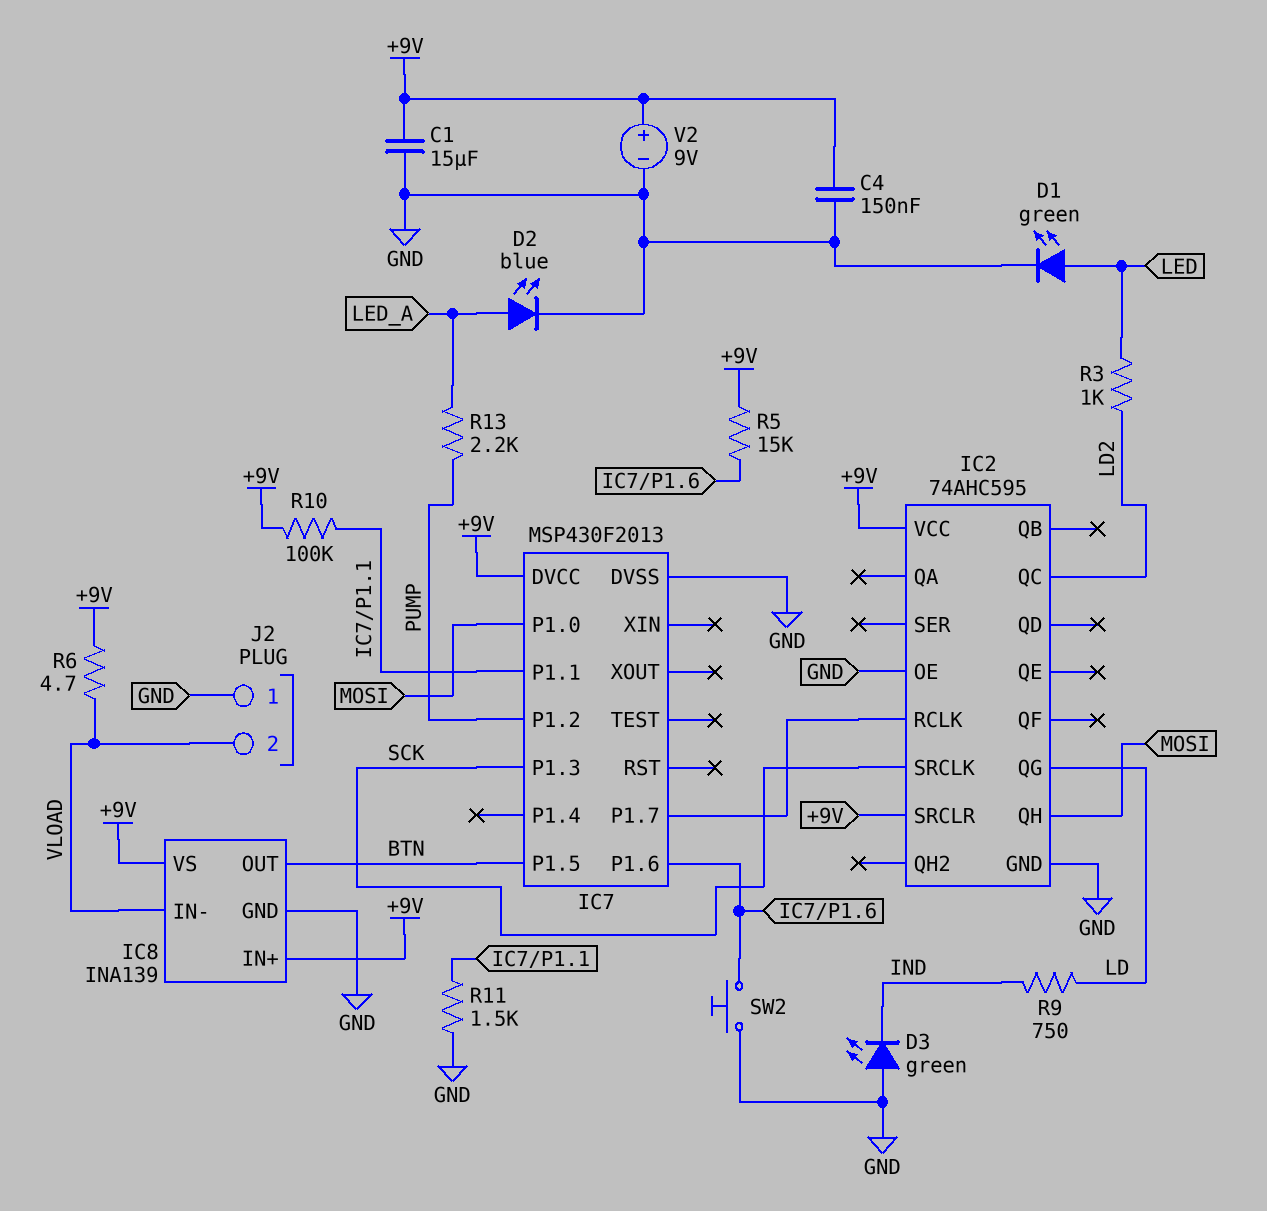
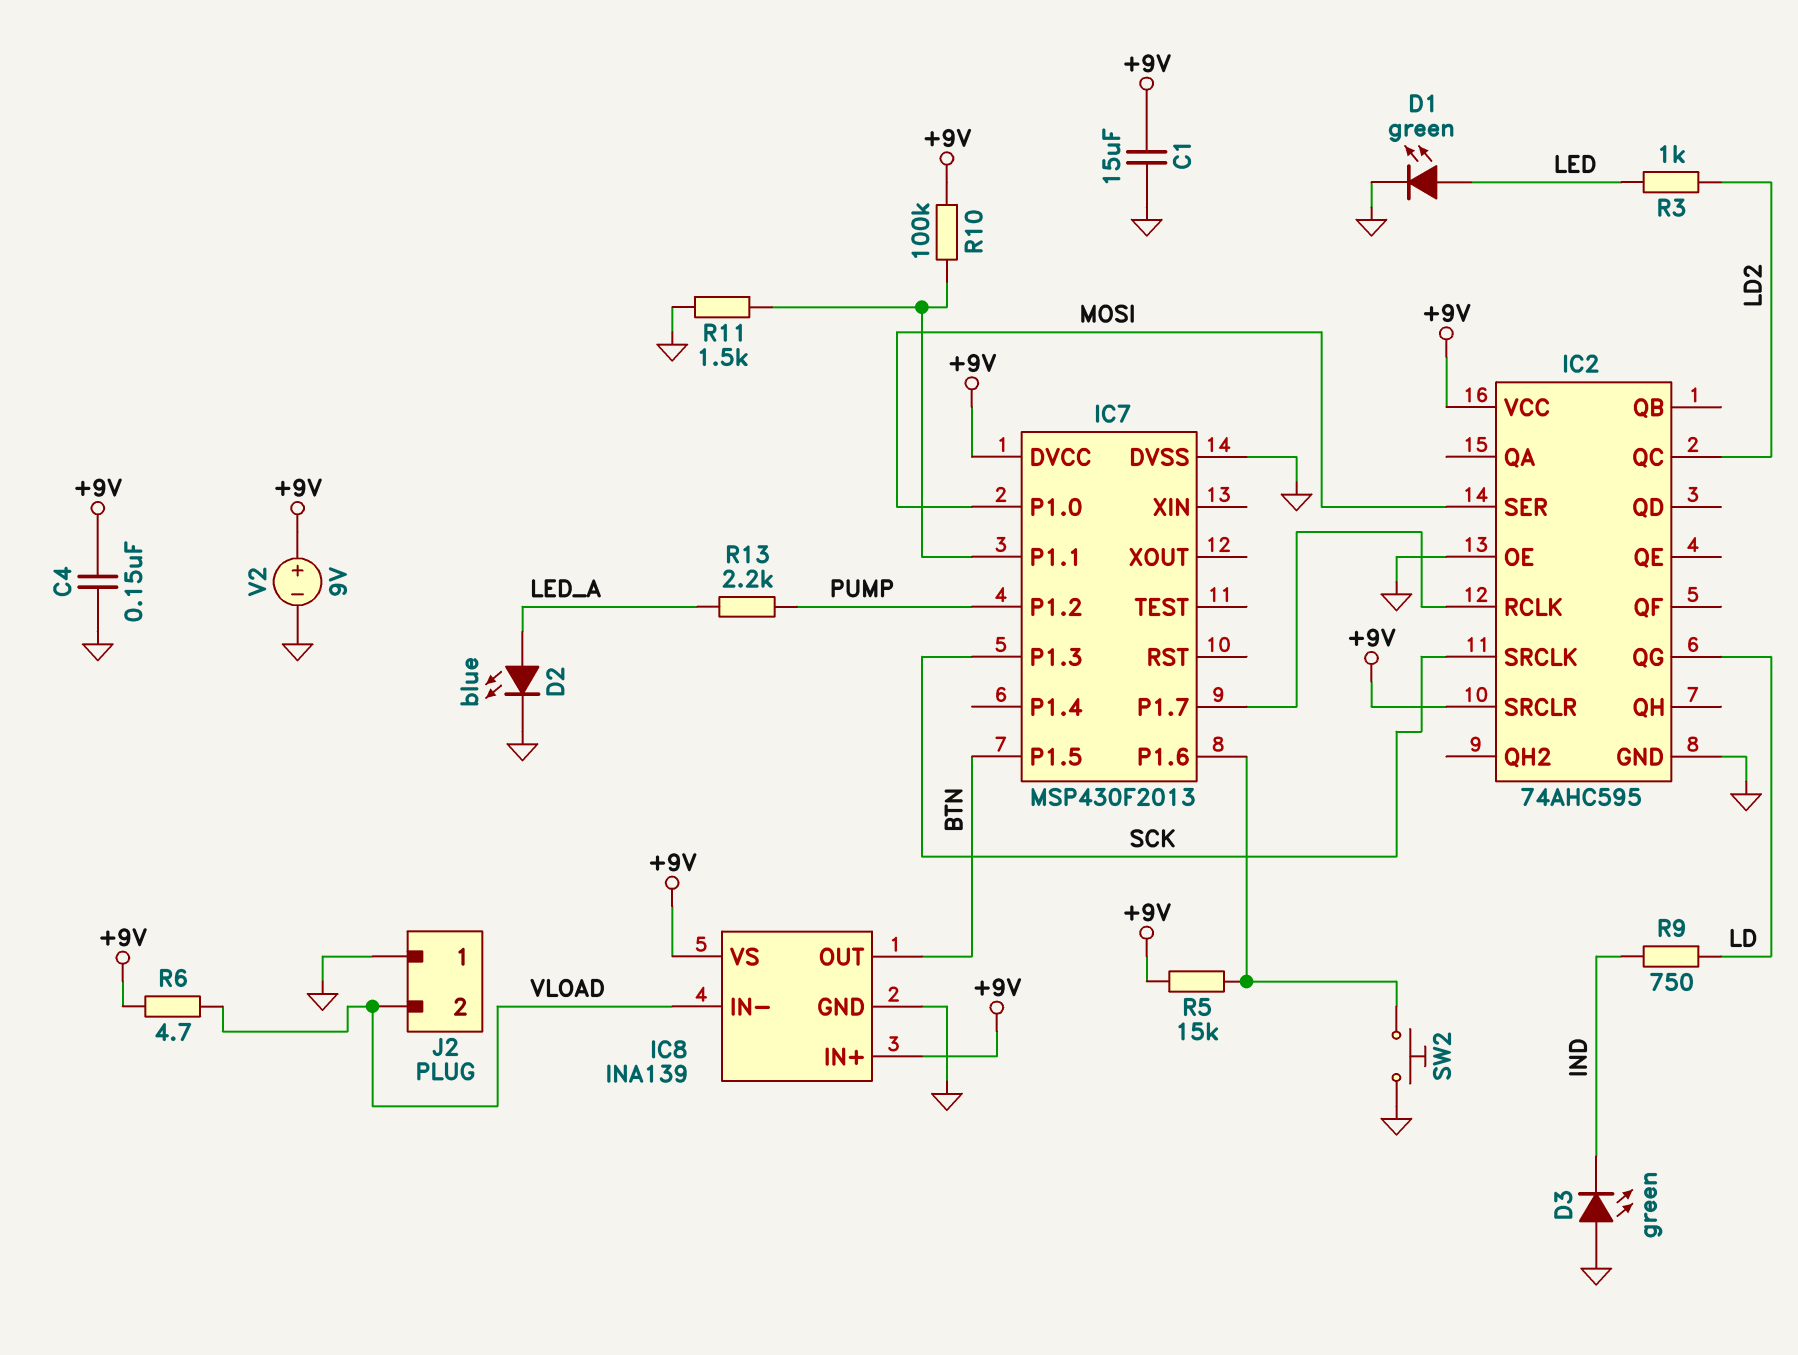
IC2 pin QH: MOSI -> none
IC2 pin SER: none -> MOSI

